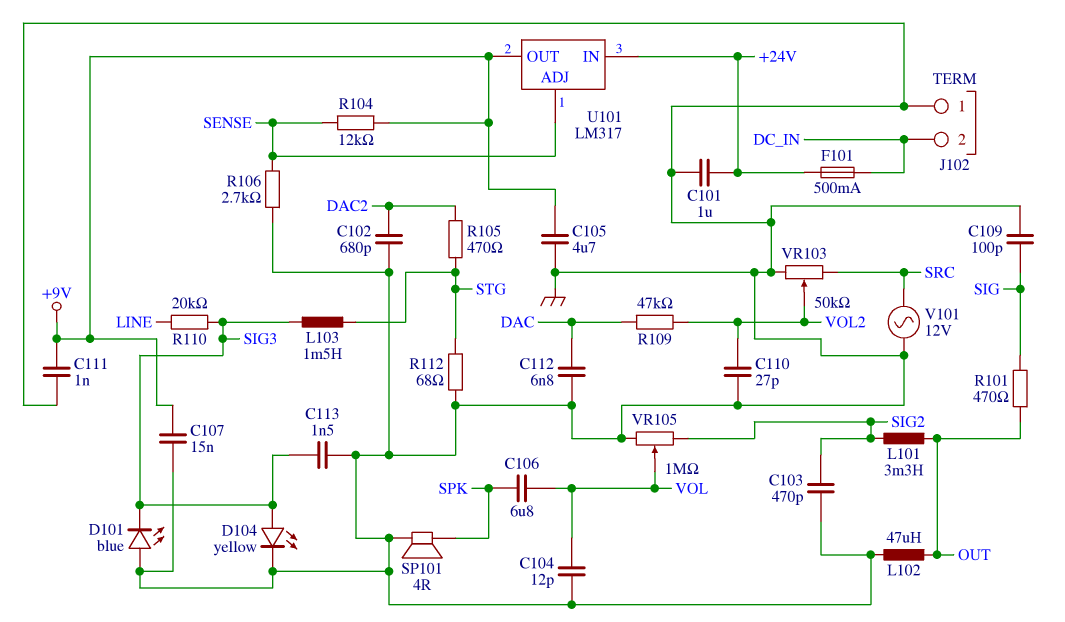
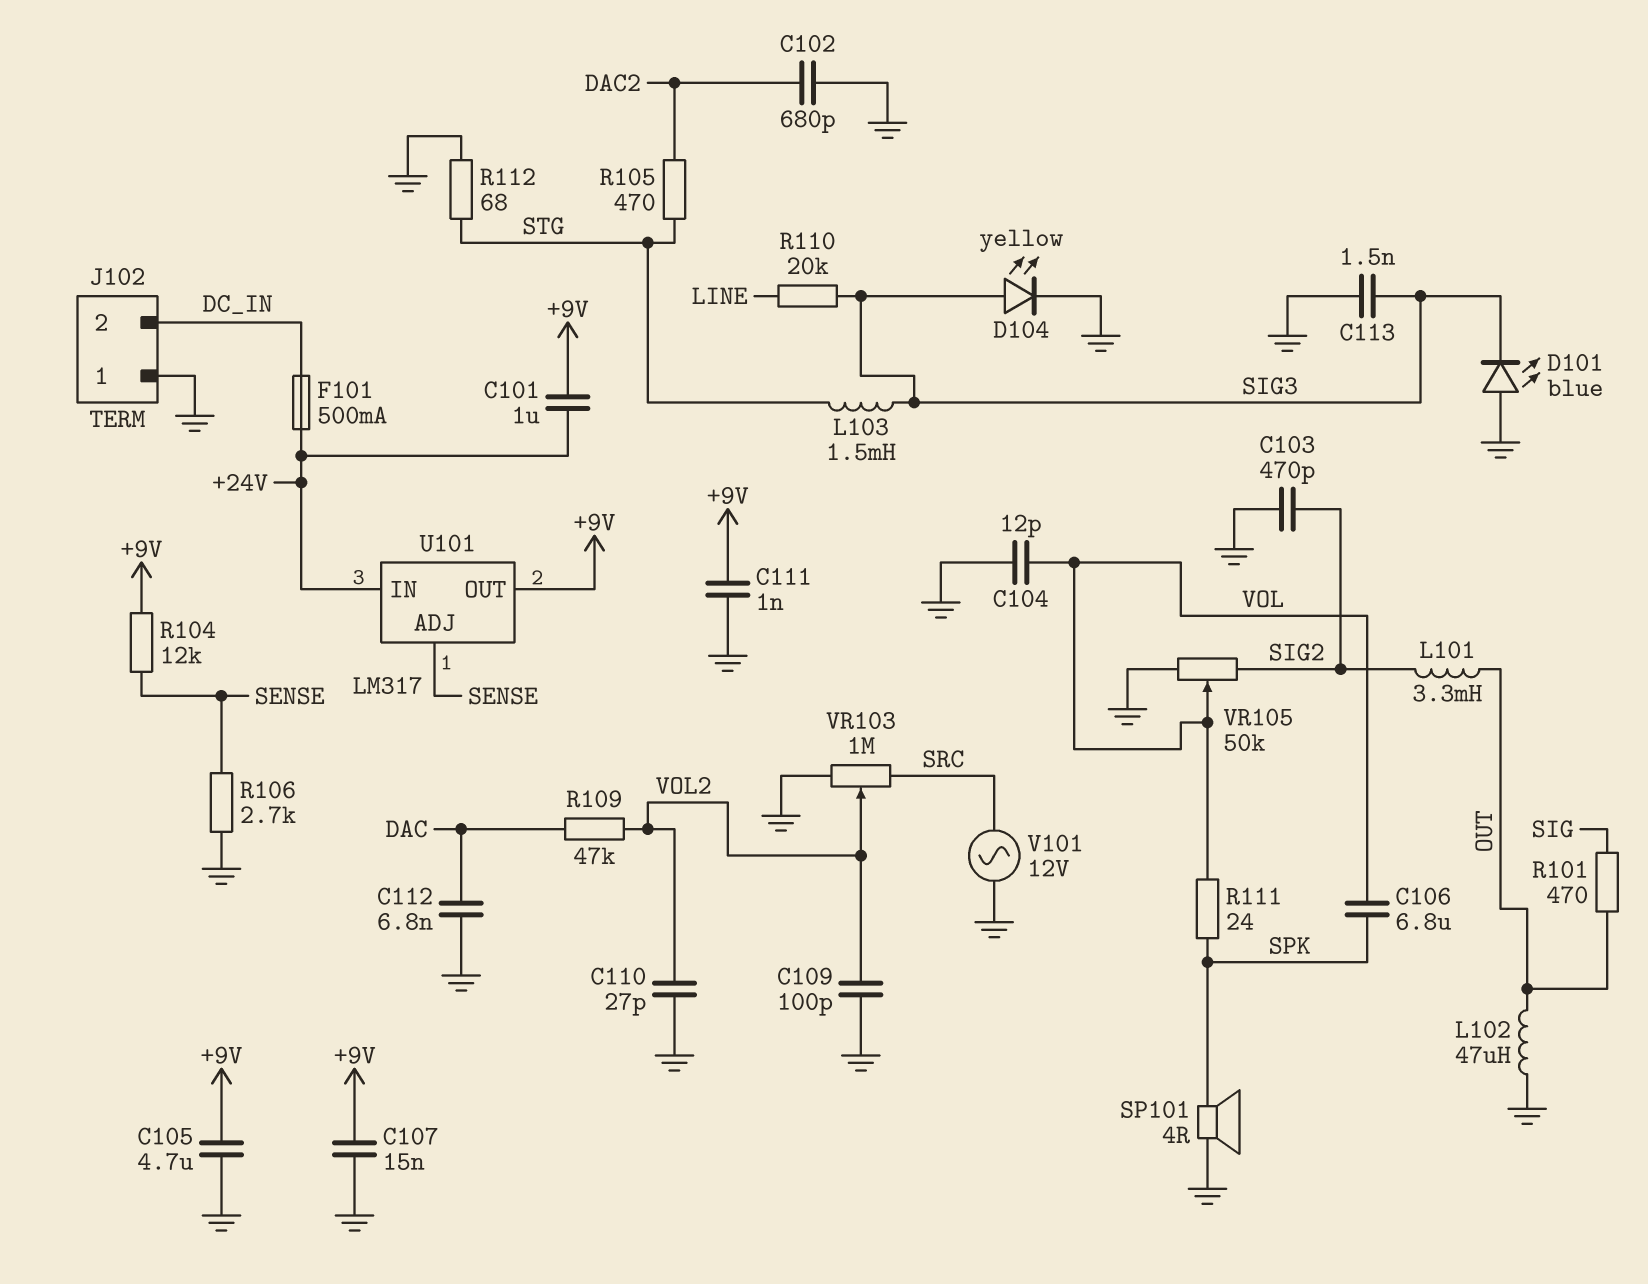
C101: 1uF (+24V, GND) -> 1uF (+9V, +24V)
C109: 100pF (GND, SIG) -> 100pF (GND, VOL2)
R111: none -> 24 (SPK, VOL)
VR103: 50k (GND, SRC, wiper VOL2) -> 1M (GND, SRC, wiper VOL2)
VR105: 1M (GND, SIG2, wiper VOL) -> 50k (GND, SIG2, wiper VOL)

